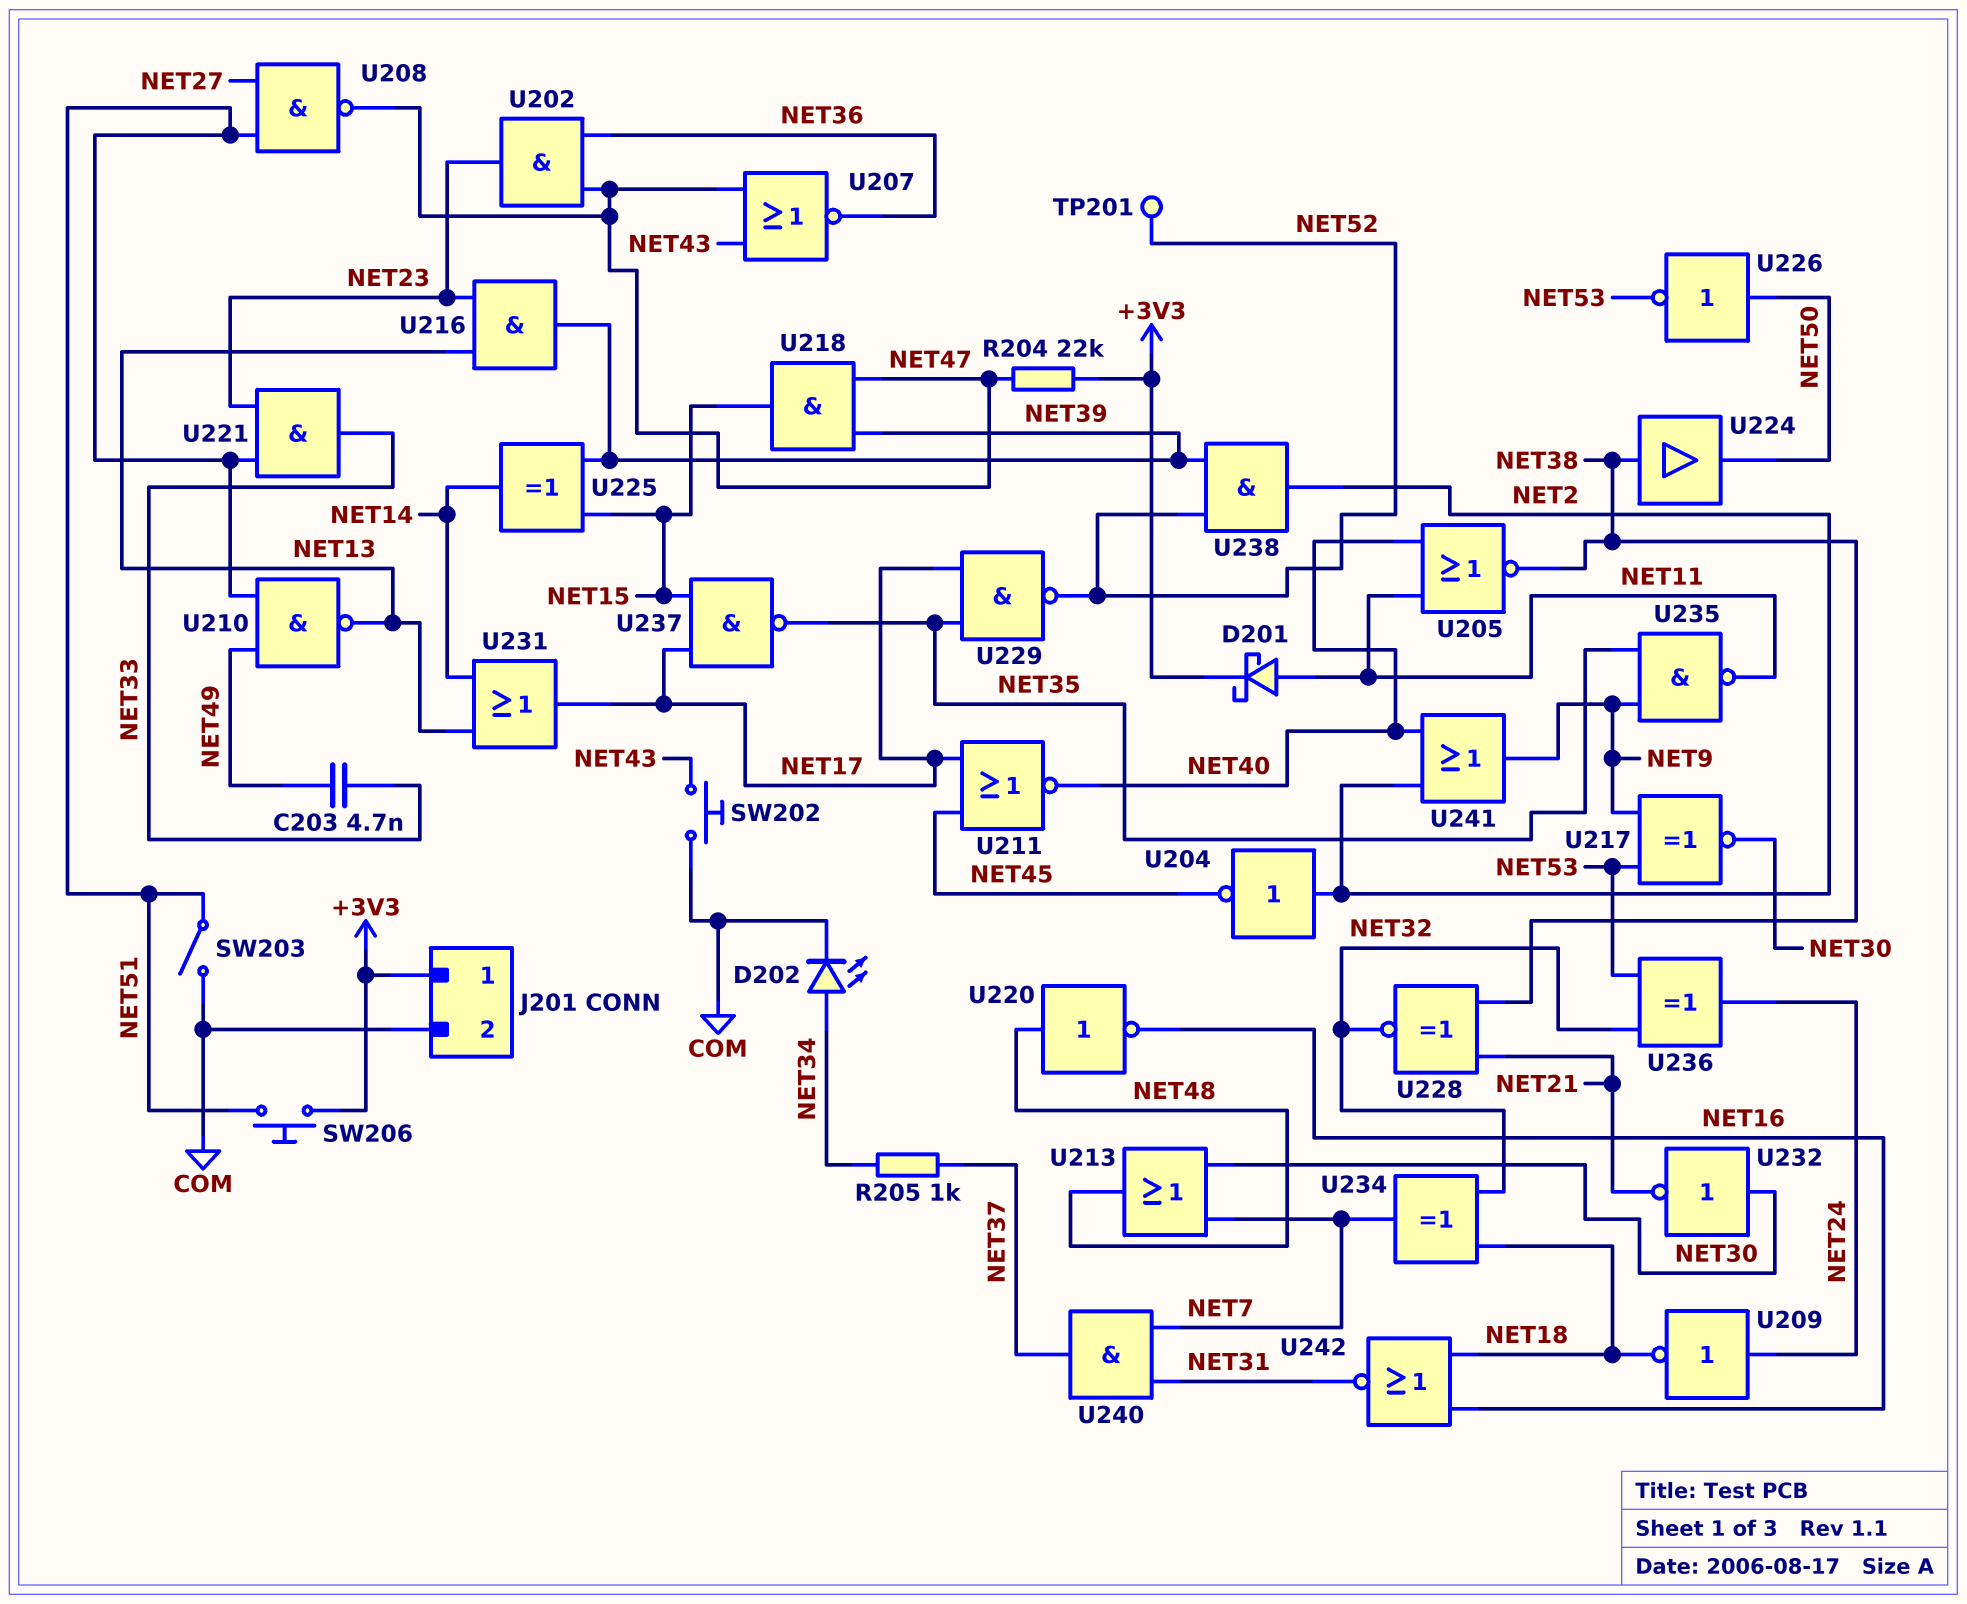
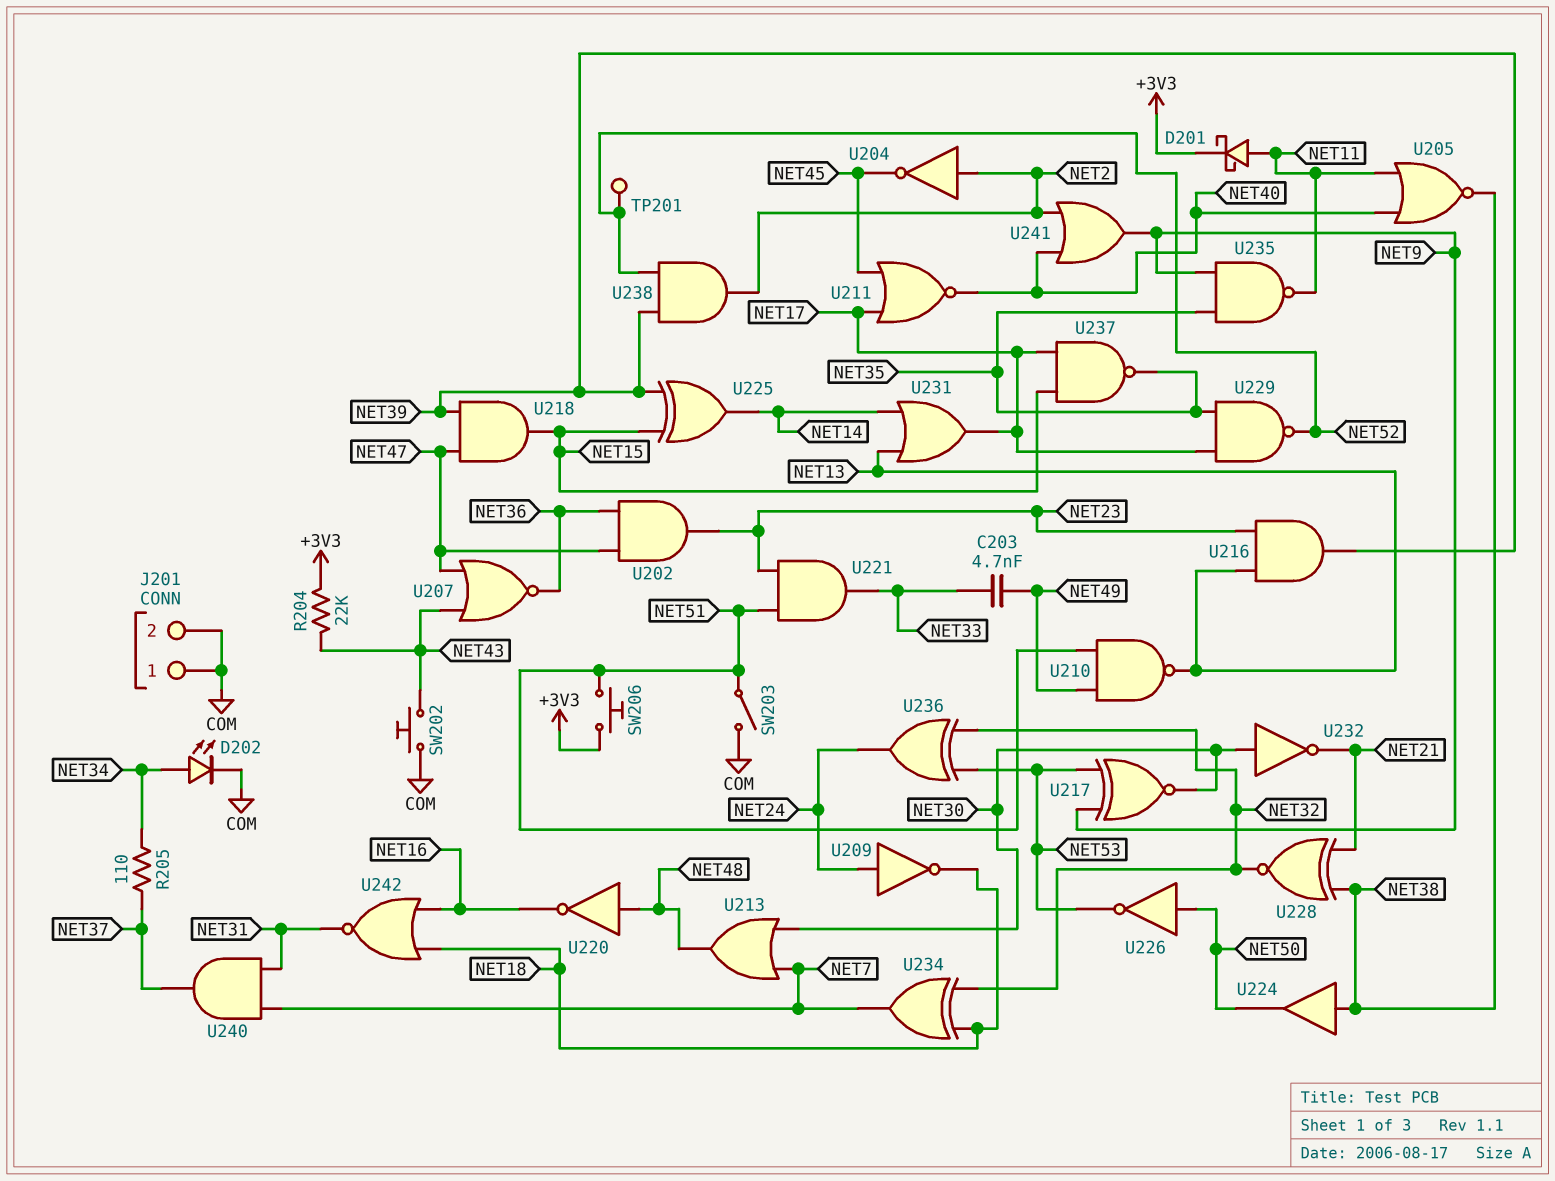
J201 pin 1: +3V3 -> COM
R204: 22k (+3V3, NET47) -> 22k (+3V3, NET43)
R205: 1k (NET34, NET37) -> 110 (NET34, NET37)
U208: NAND (in NET27, in NET51, out NET47) -> none

